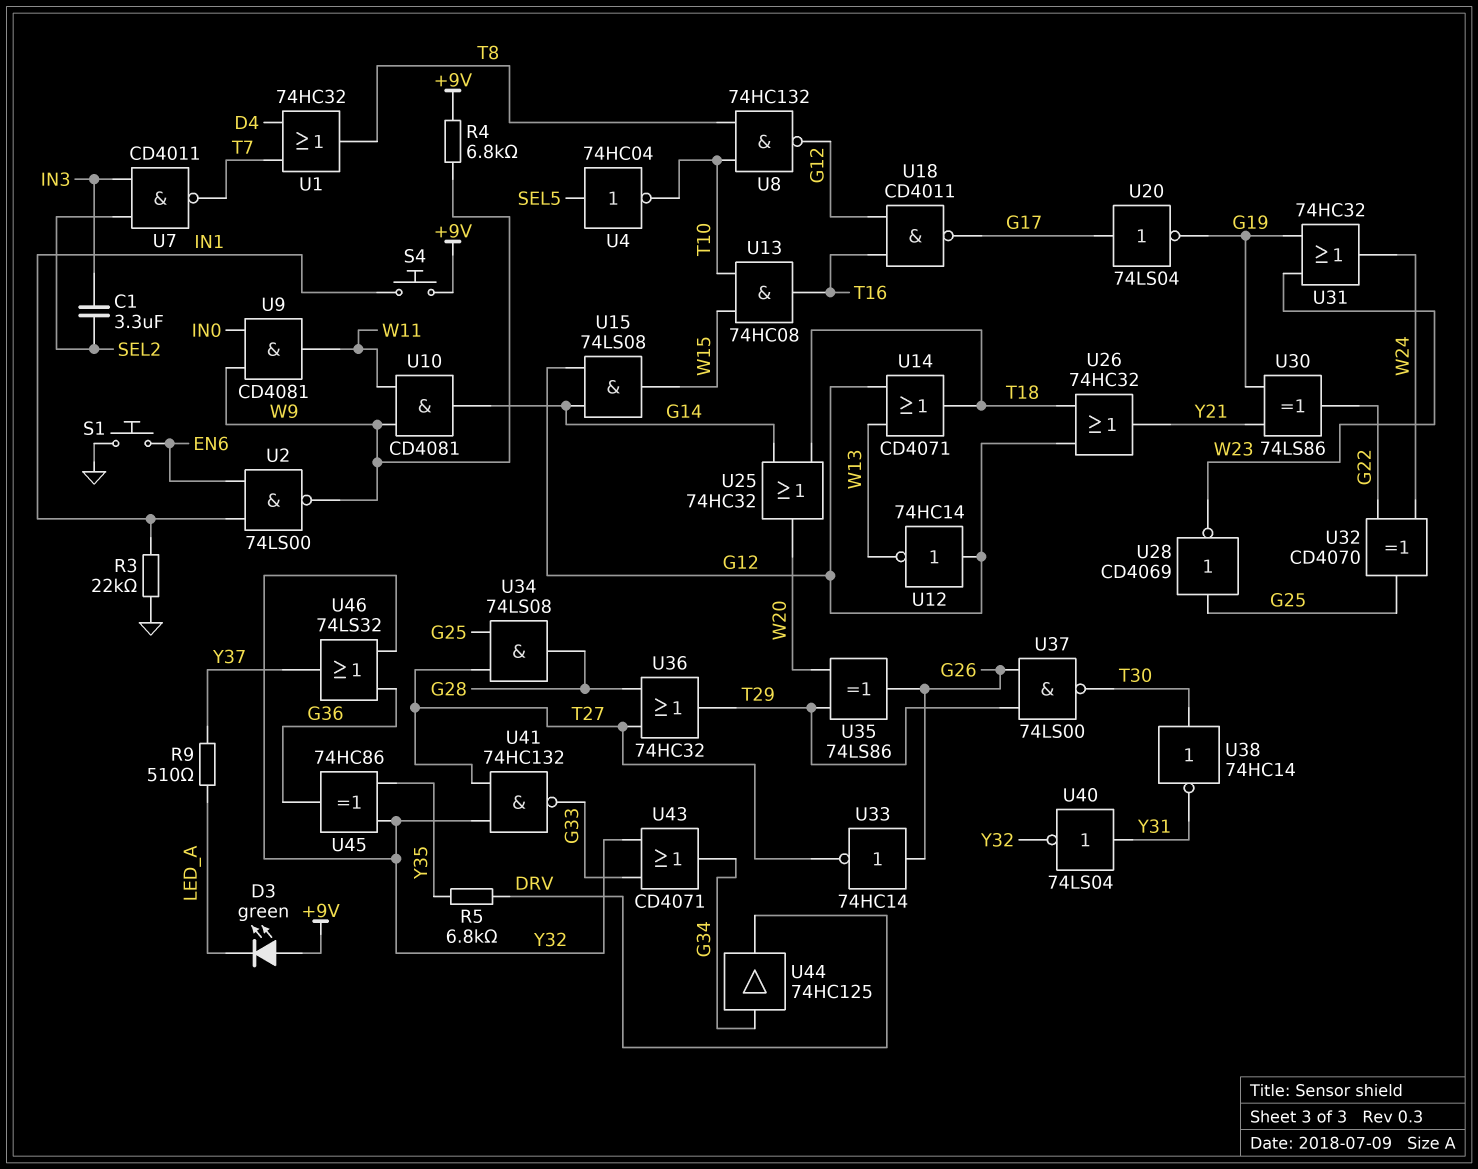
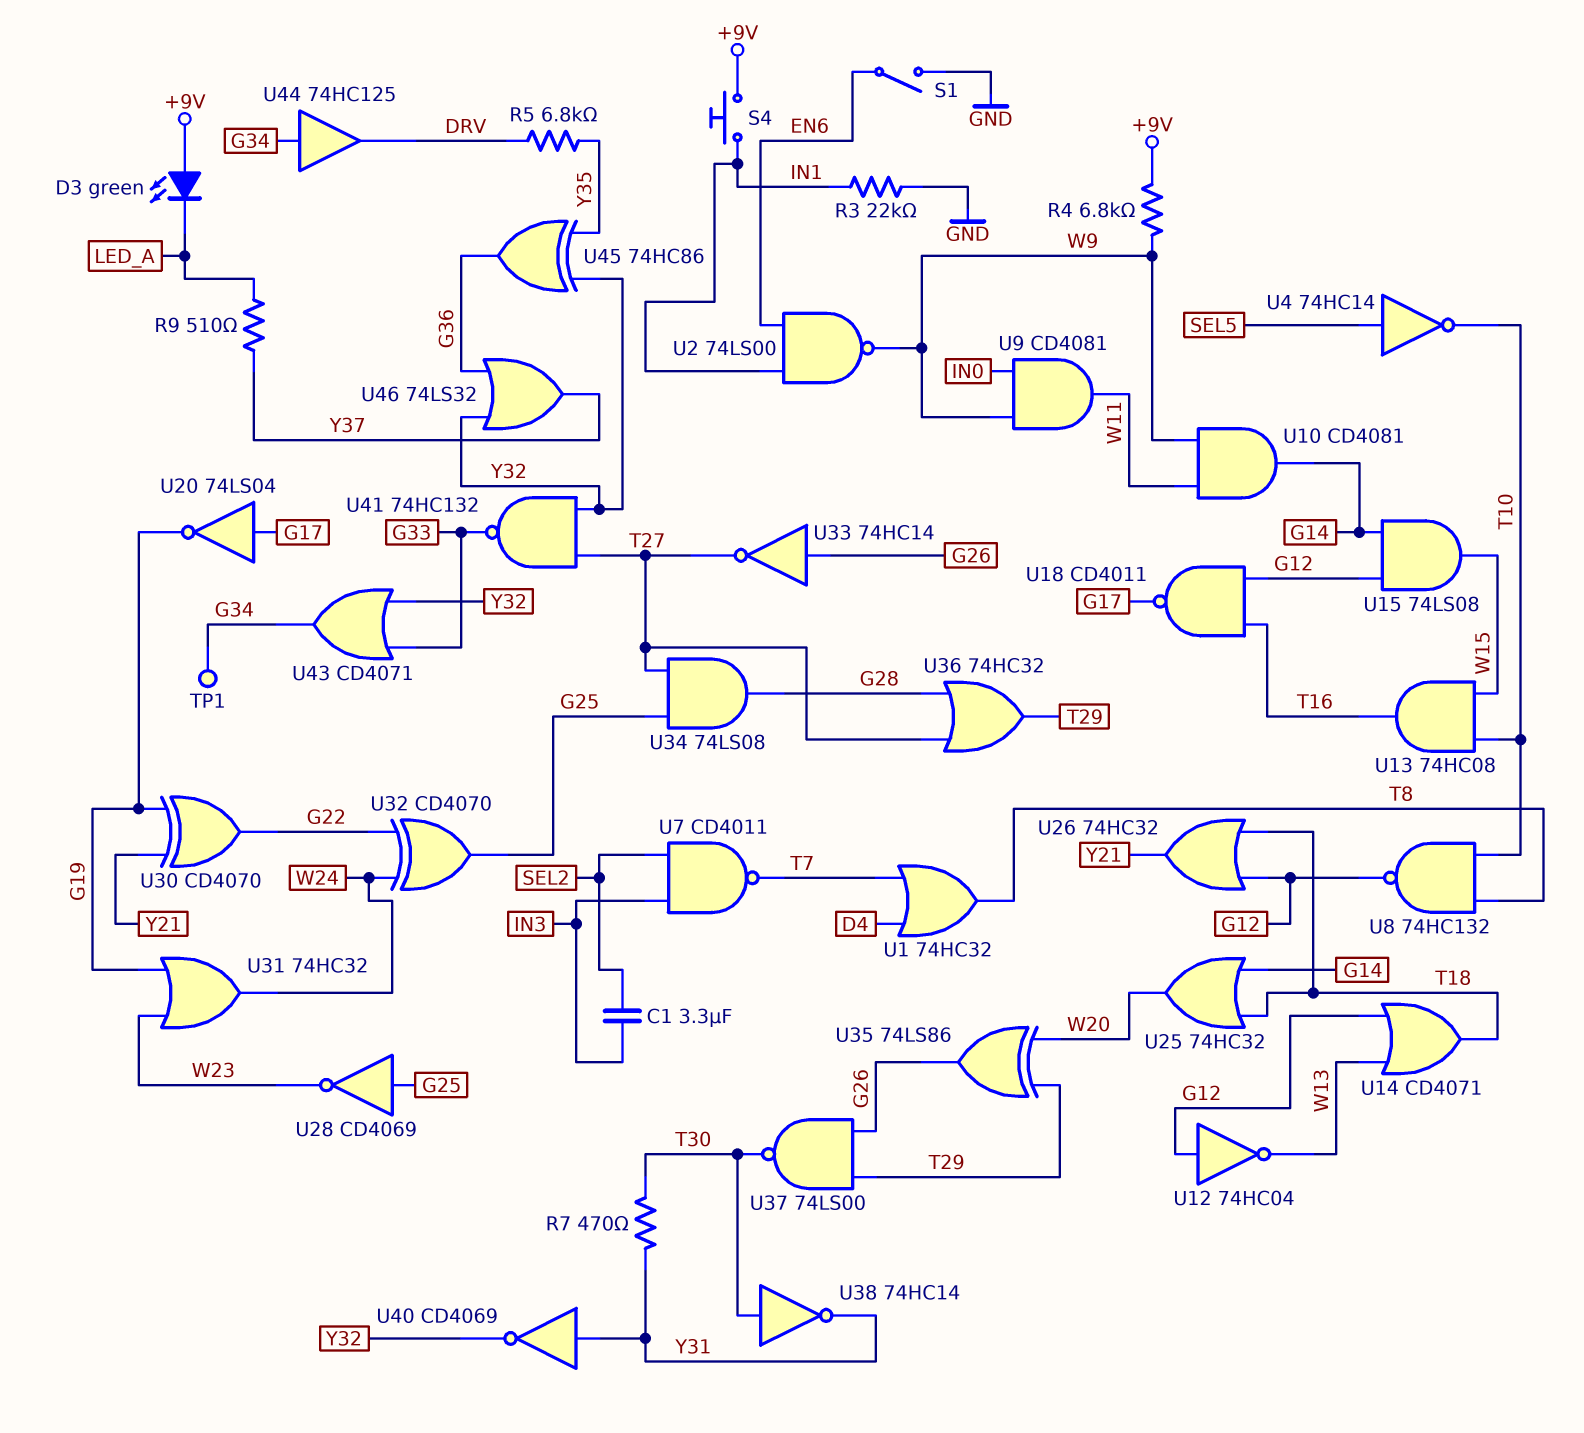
R7: none -> 470 (T30, Y31)
S1: button (EN6, GND) -> switch (EN6, GND)
TP1: none -> test point (G34)
U4: NOT 74HC04 (in SEL5, out T10) -> NOT 74HC14 (in SEL5, out T10)
U12: NOT 74HC14 (in G12, out W13) -> NOT 74HC04 (in G12, out W13)
U30: XOR 74LS86 (in G19, in Y21, out G22) -> XOR CD4070 (in G19, in Y21, out G22)
U40: NOT 74LS04 (in Y31, out Y32) -> NOT CD4069 (in Y31, out Y32)

